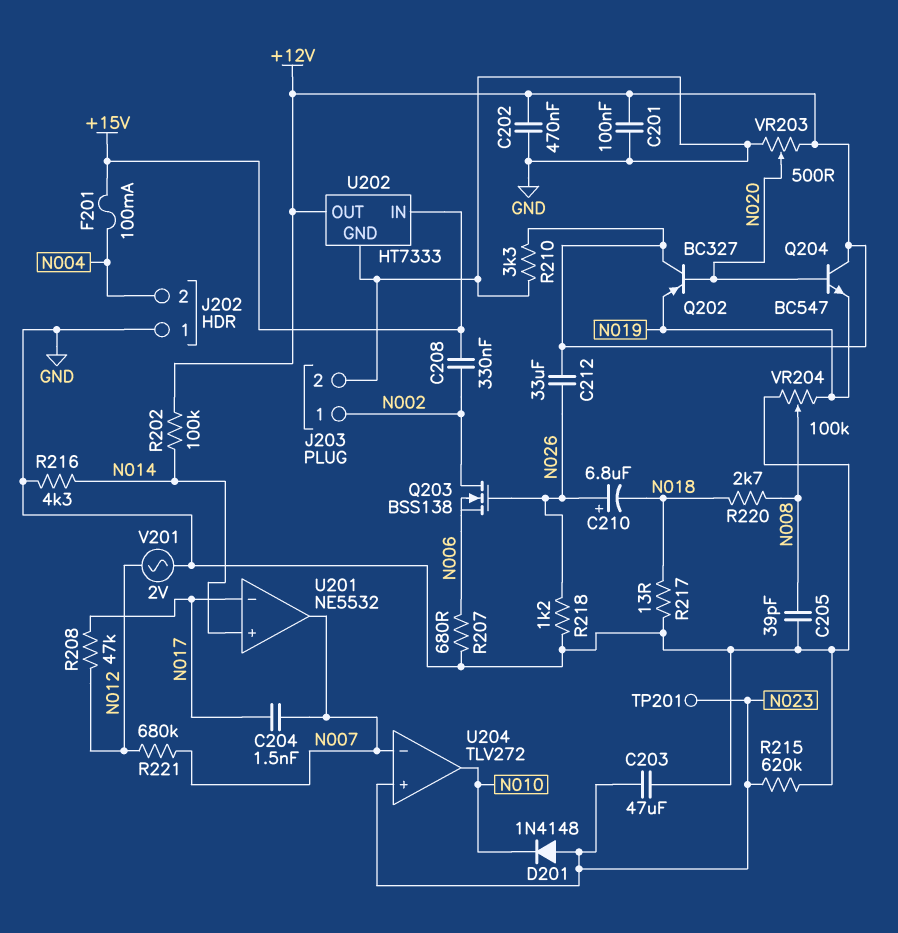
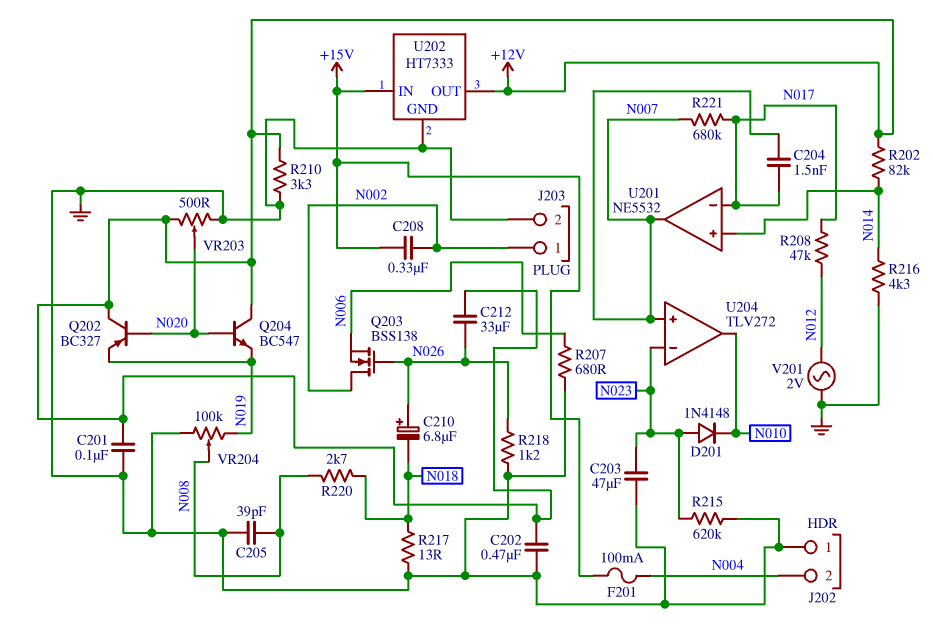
R202: 100k (+12V, N014) -> 82k (+12V, N014)
R221: 680k (N007, N012) -> 680k (N007, N017)
TP201: test point (N023) -> none
U204 pin in+: N023 -> N007
U204 pin in-: N007 -> N023

